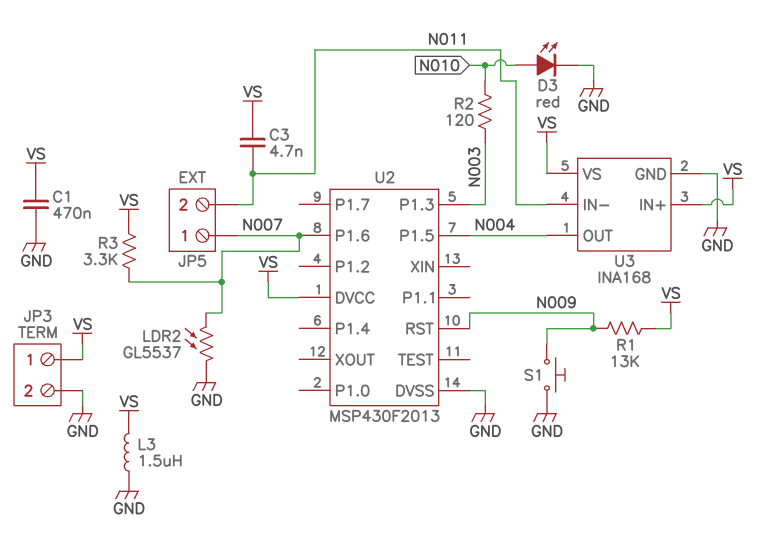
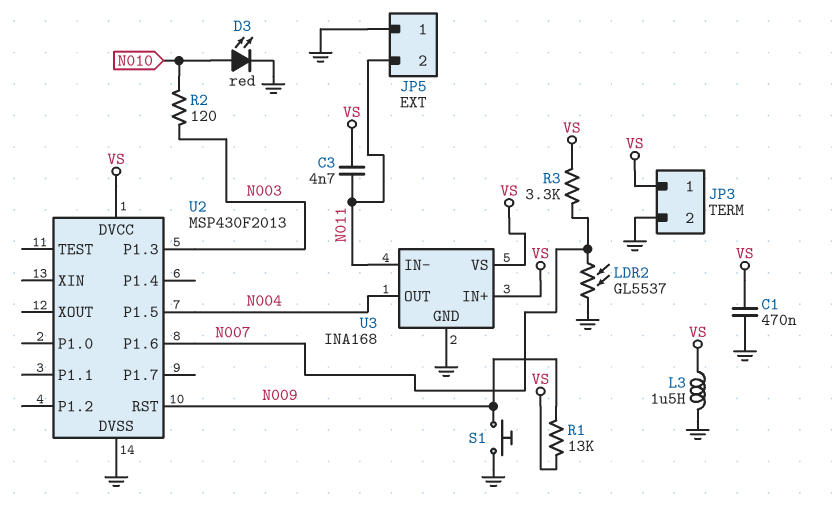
JP5 pin 1: N007 -> GND

